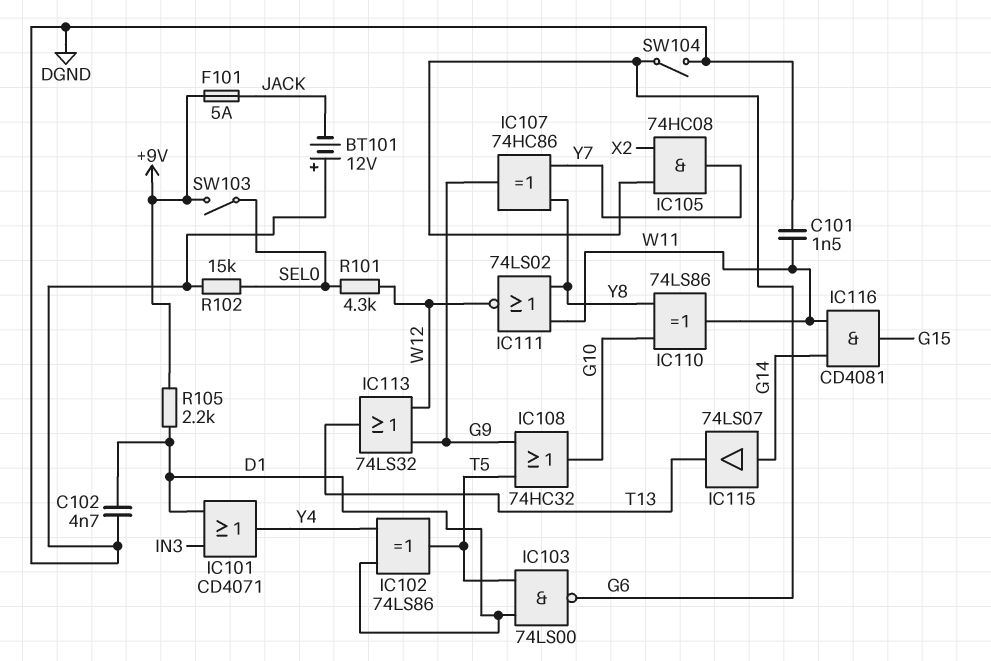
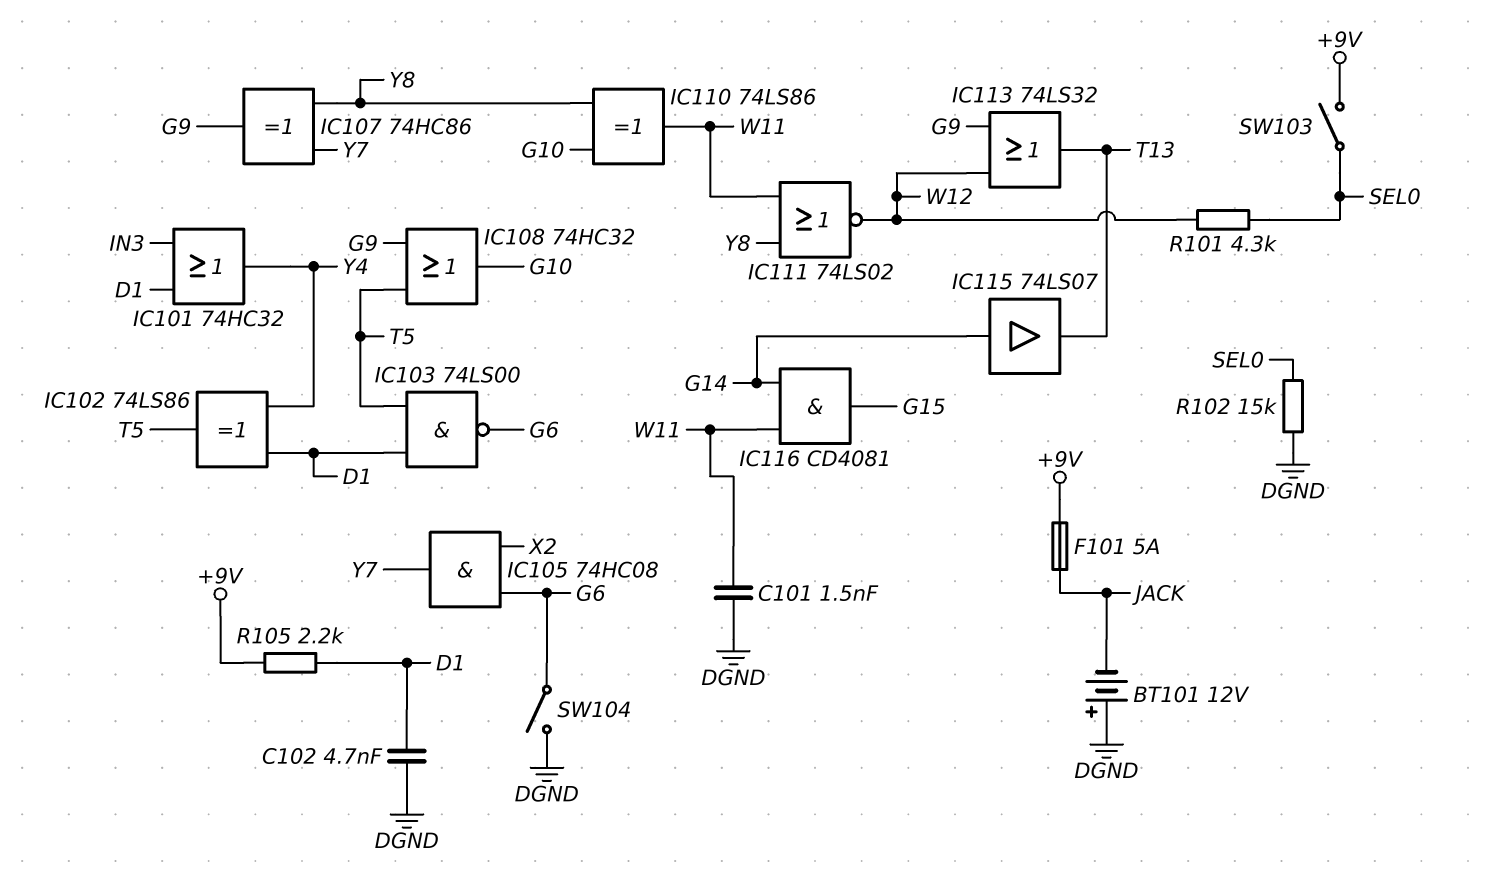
IC101: OR CD4071 (in D1, in IN3, out Y4) -> OR 74HC32 (in D1, in IN3, out Y4)

